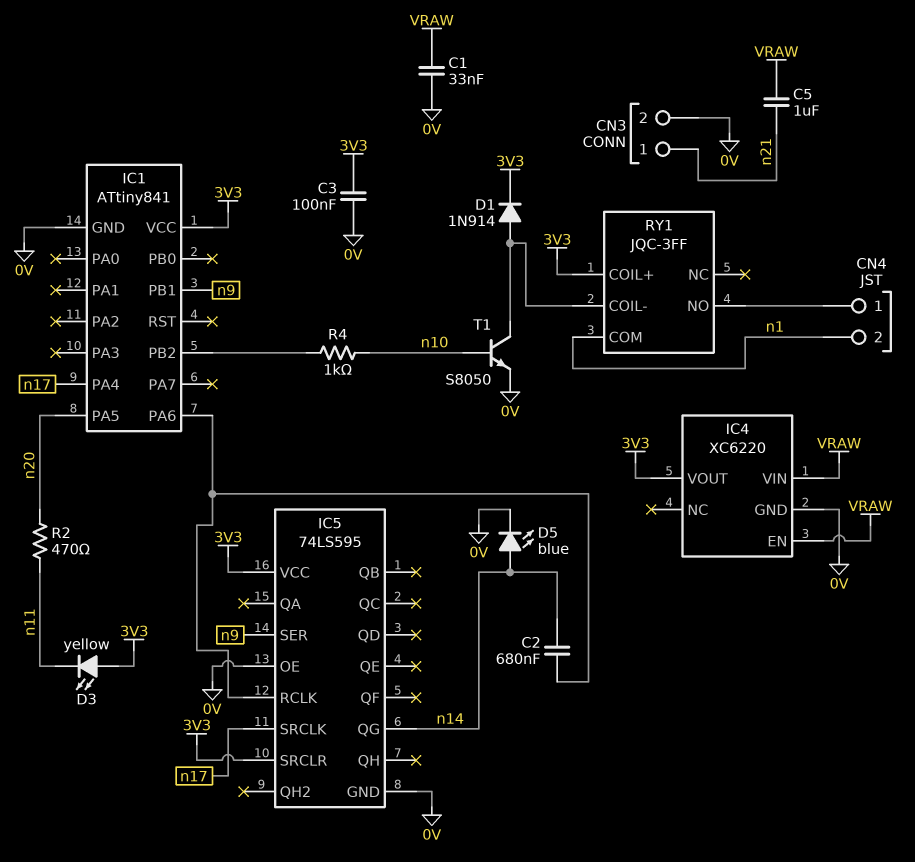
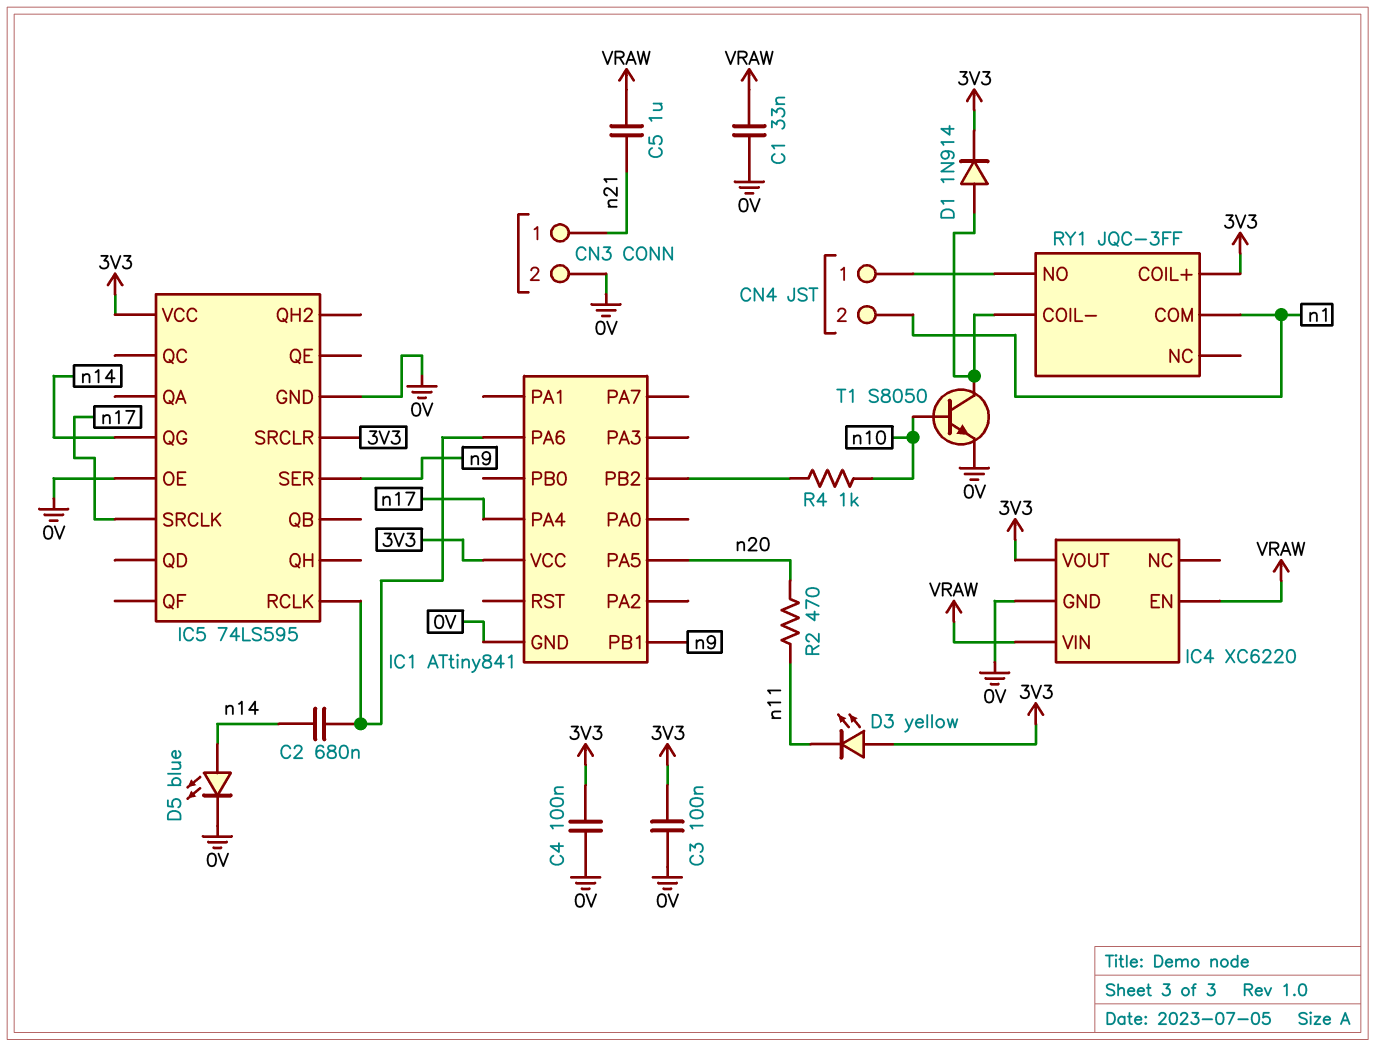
C4: none -> 100nF (0V, 3V3)

